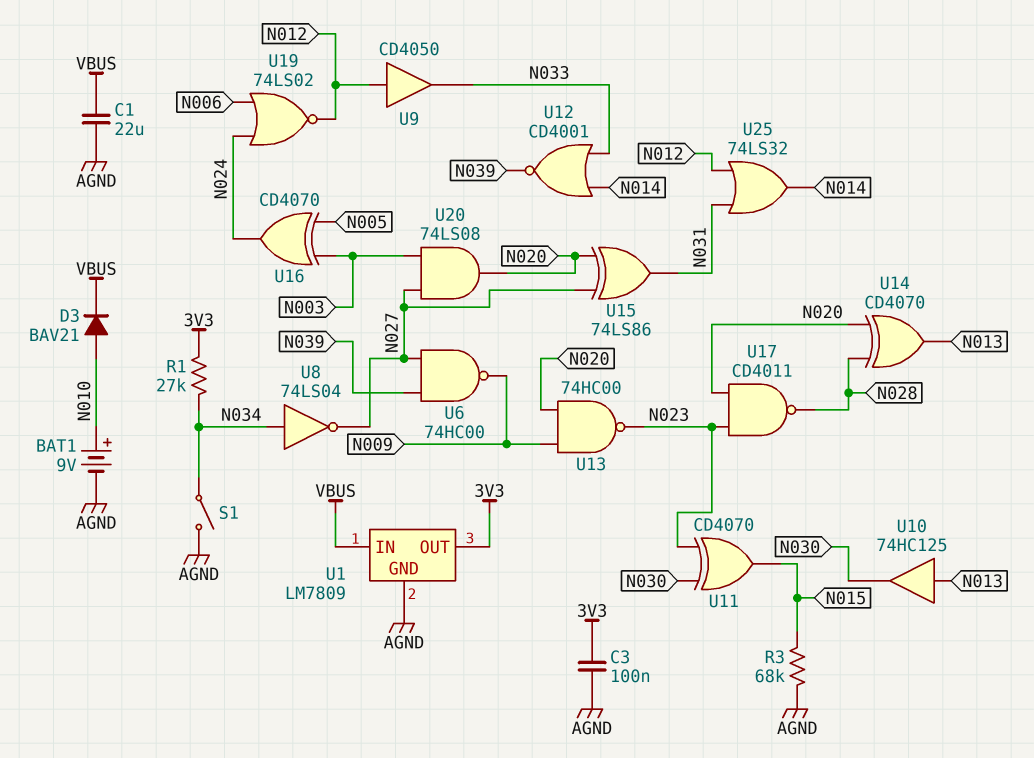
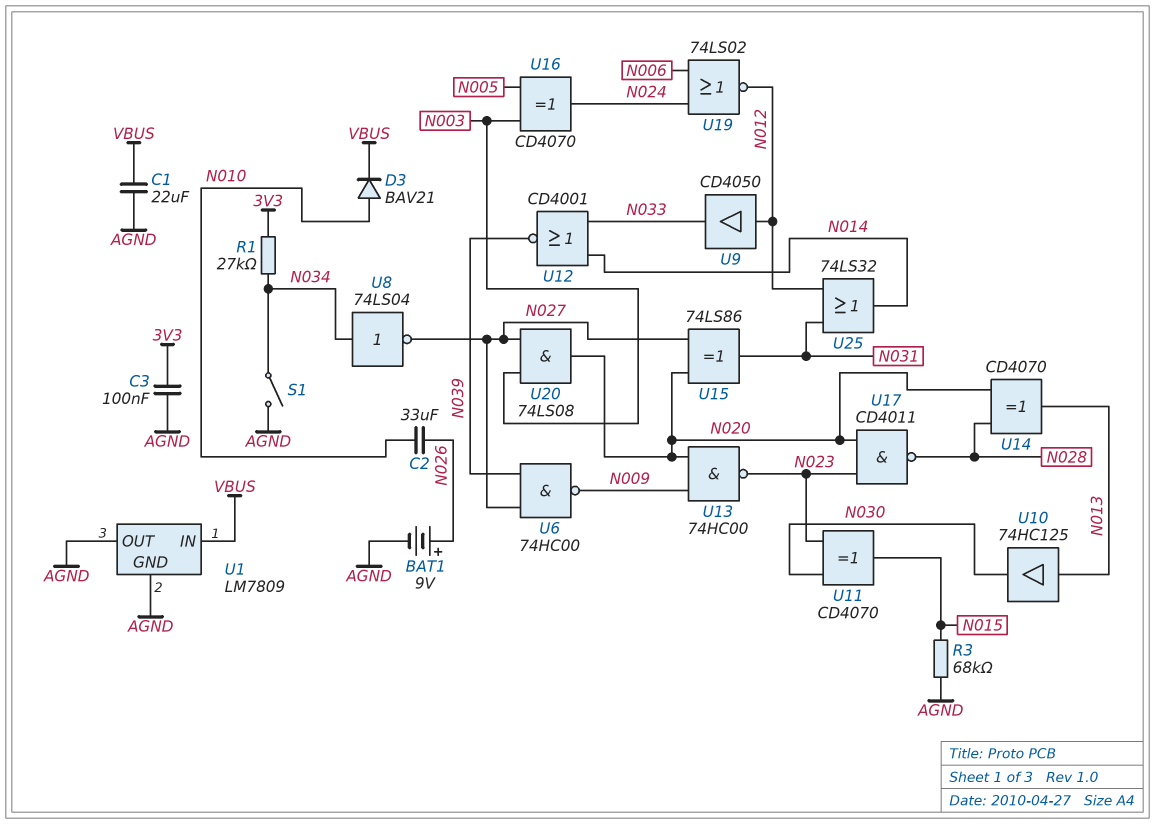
BAT1: 9V (plus N010, minus AGND) -> 9V (plus N026, minus AGND)
C2: none -> 33uF (N010, N026)
U1 pin OUT: 3V3 -> AGND

